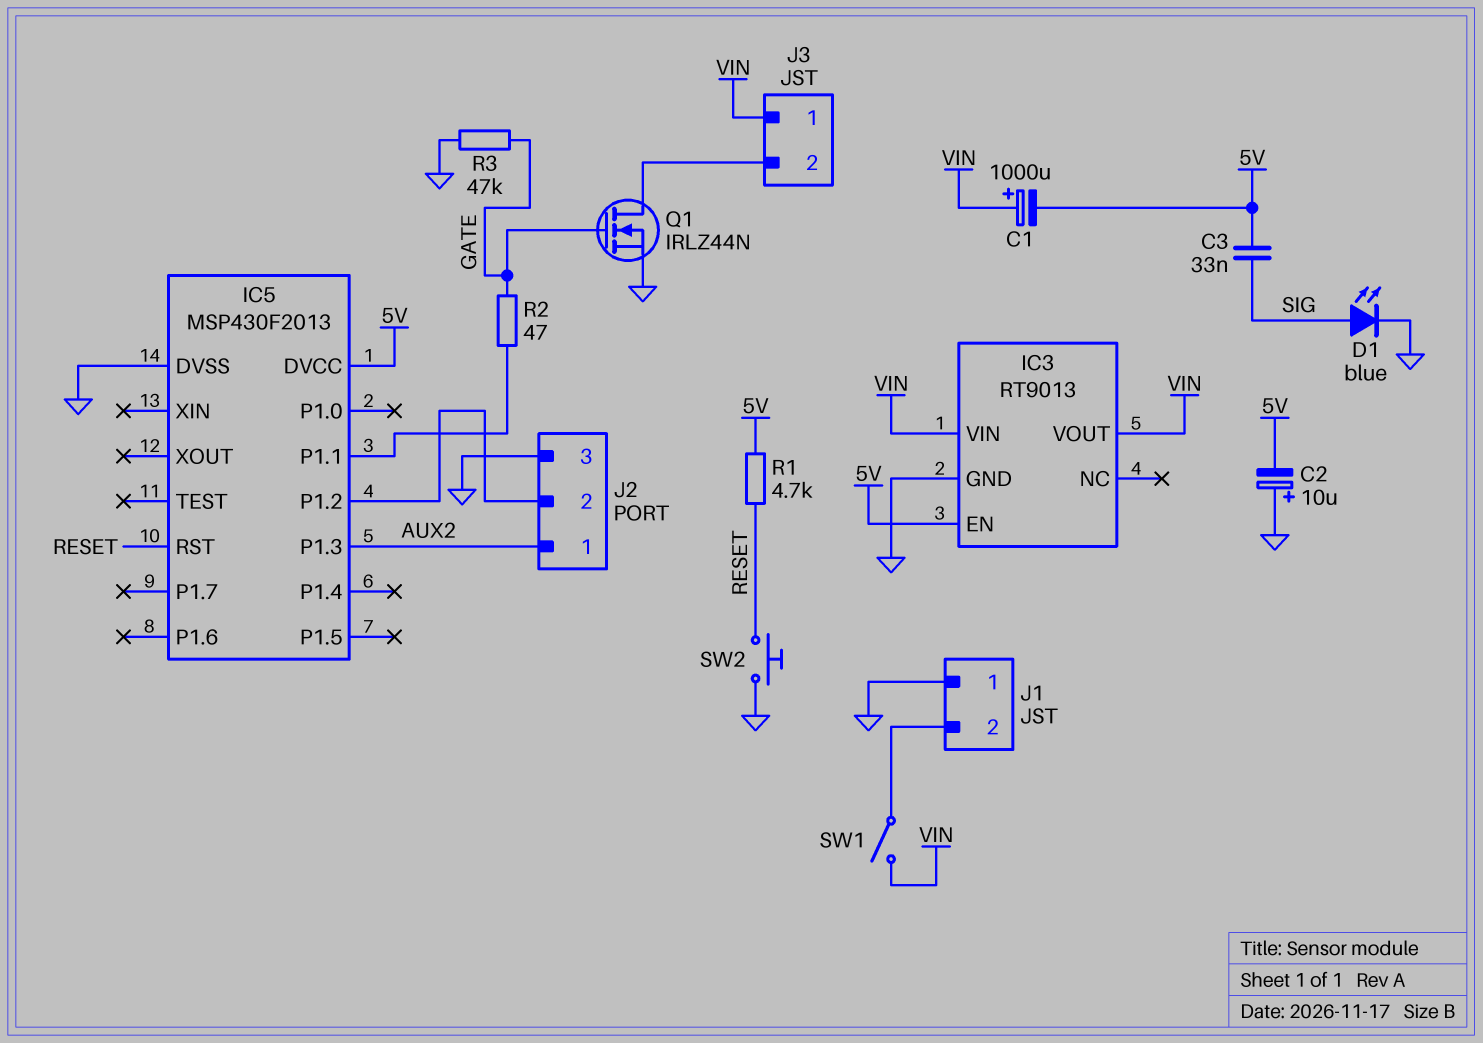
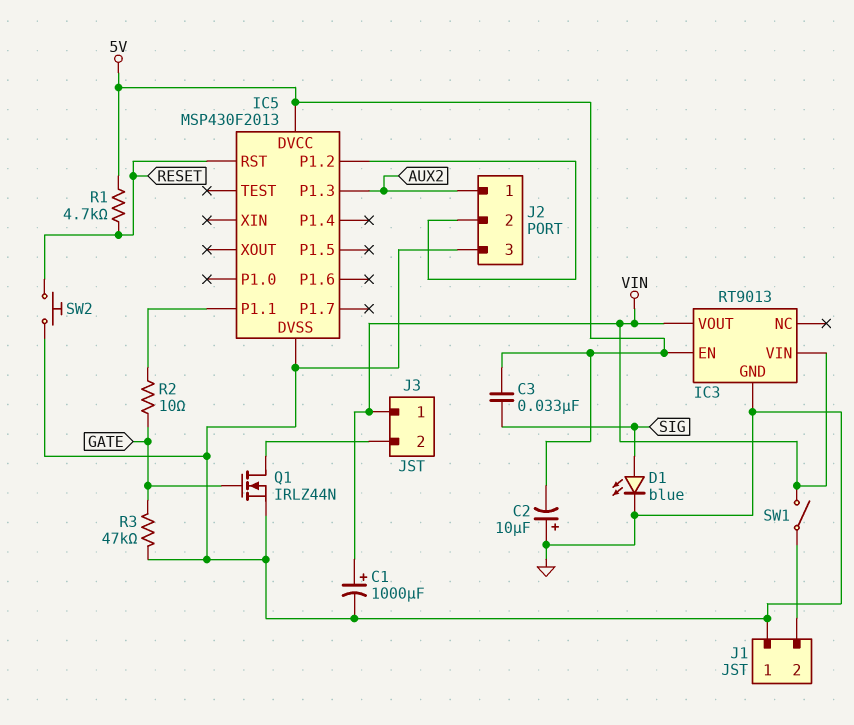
C1: 1000uF (plus VIN, minus 5V) -> 1000uF (plus VIN, minus GND)
R2: 47 (GATE, IC5/P1.1) -> 10 (GATE, IC5/P1.1)

